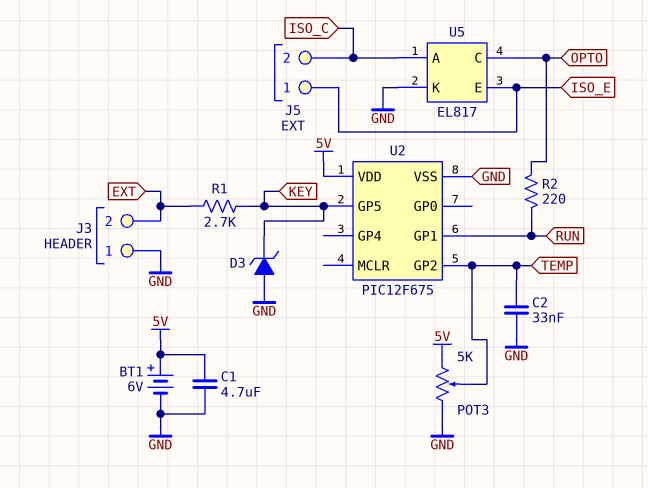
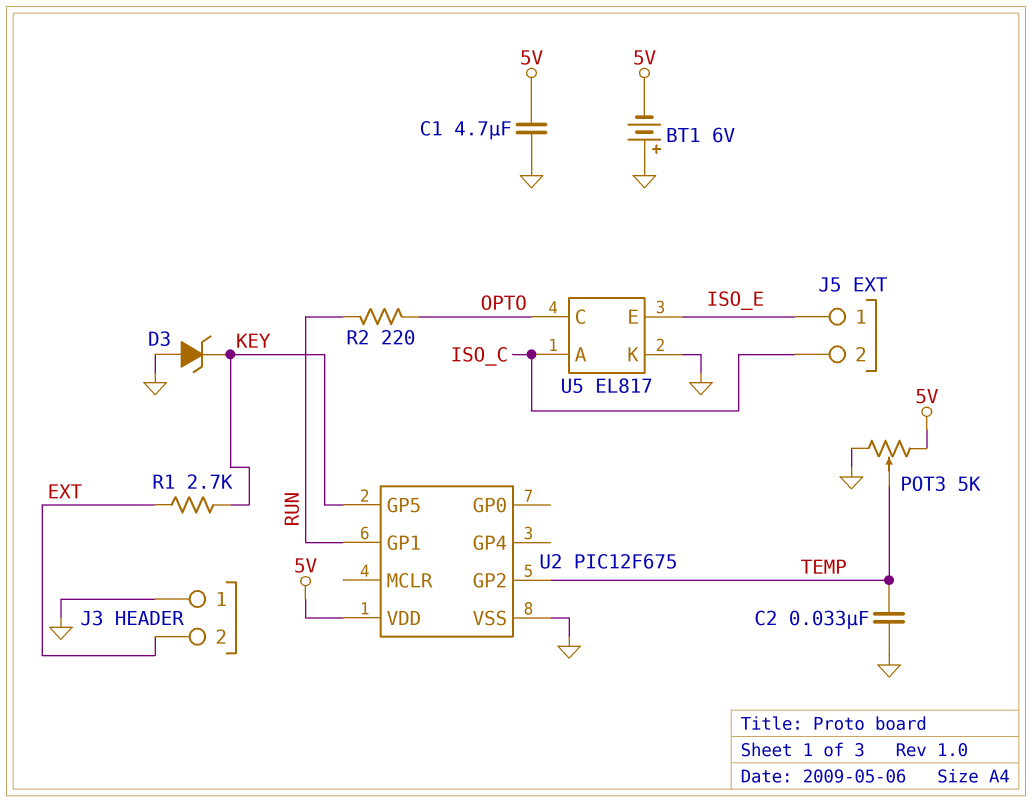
BT1: 6V (plus 5V, minus GND) -> 6V (plus GND, minus 5V)

